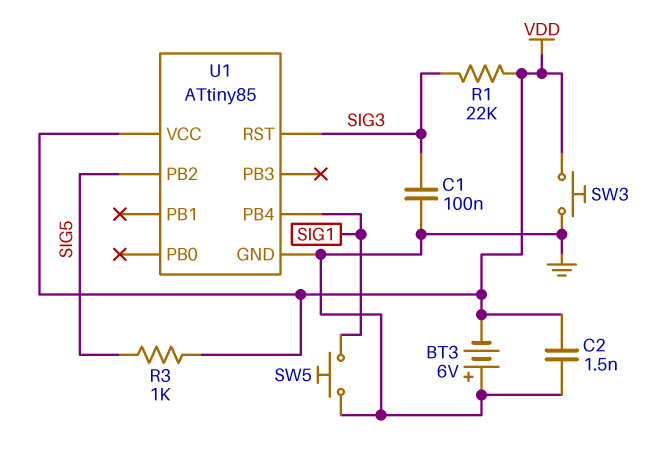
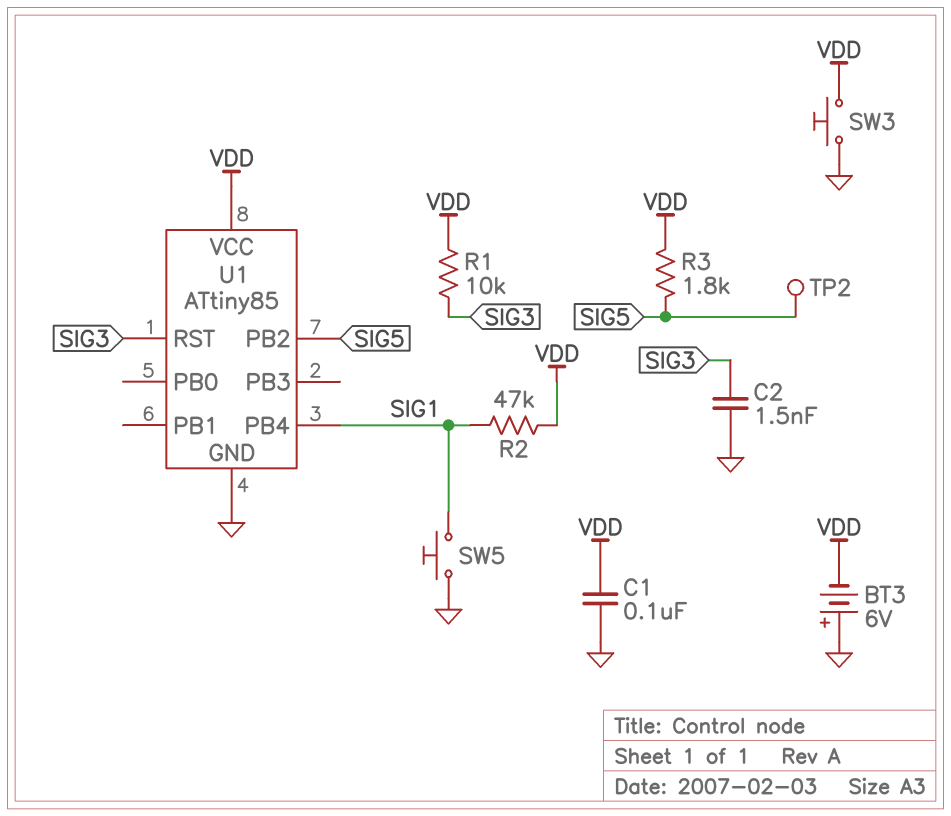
C1: 100nF (GND, SIG3) -> 100nF (GND, VDD)
C2: 1.5nF (GND, VDD) -> 1.5nF (GND, SIG3)
R1: 22k (SIG3, VDD) -> 10k (SIG3, VDD)
R2: none -> 47k (SIG1, VDD)
R3: 1k (SIG5, VDD) -> 1.8k (SIG5, VDD)
TP2: none -> test point (SIG5)

